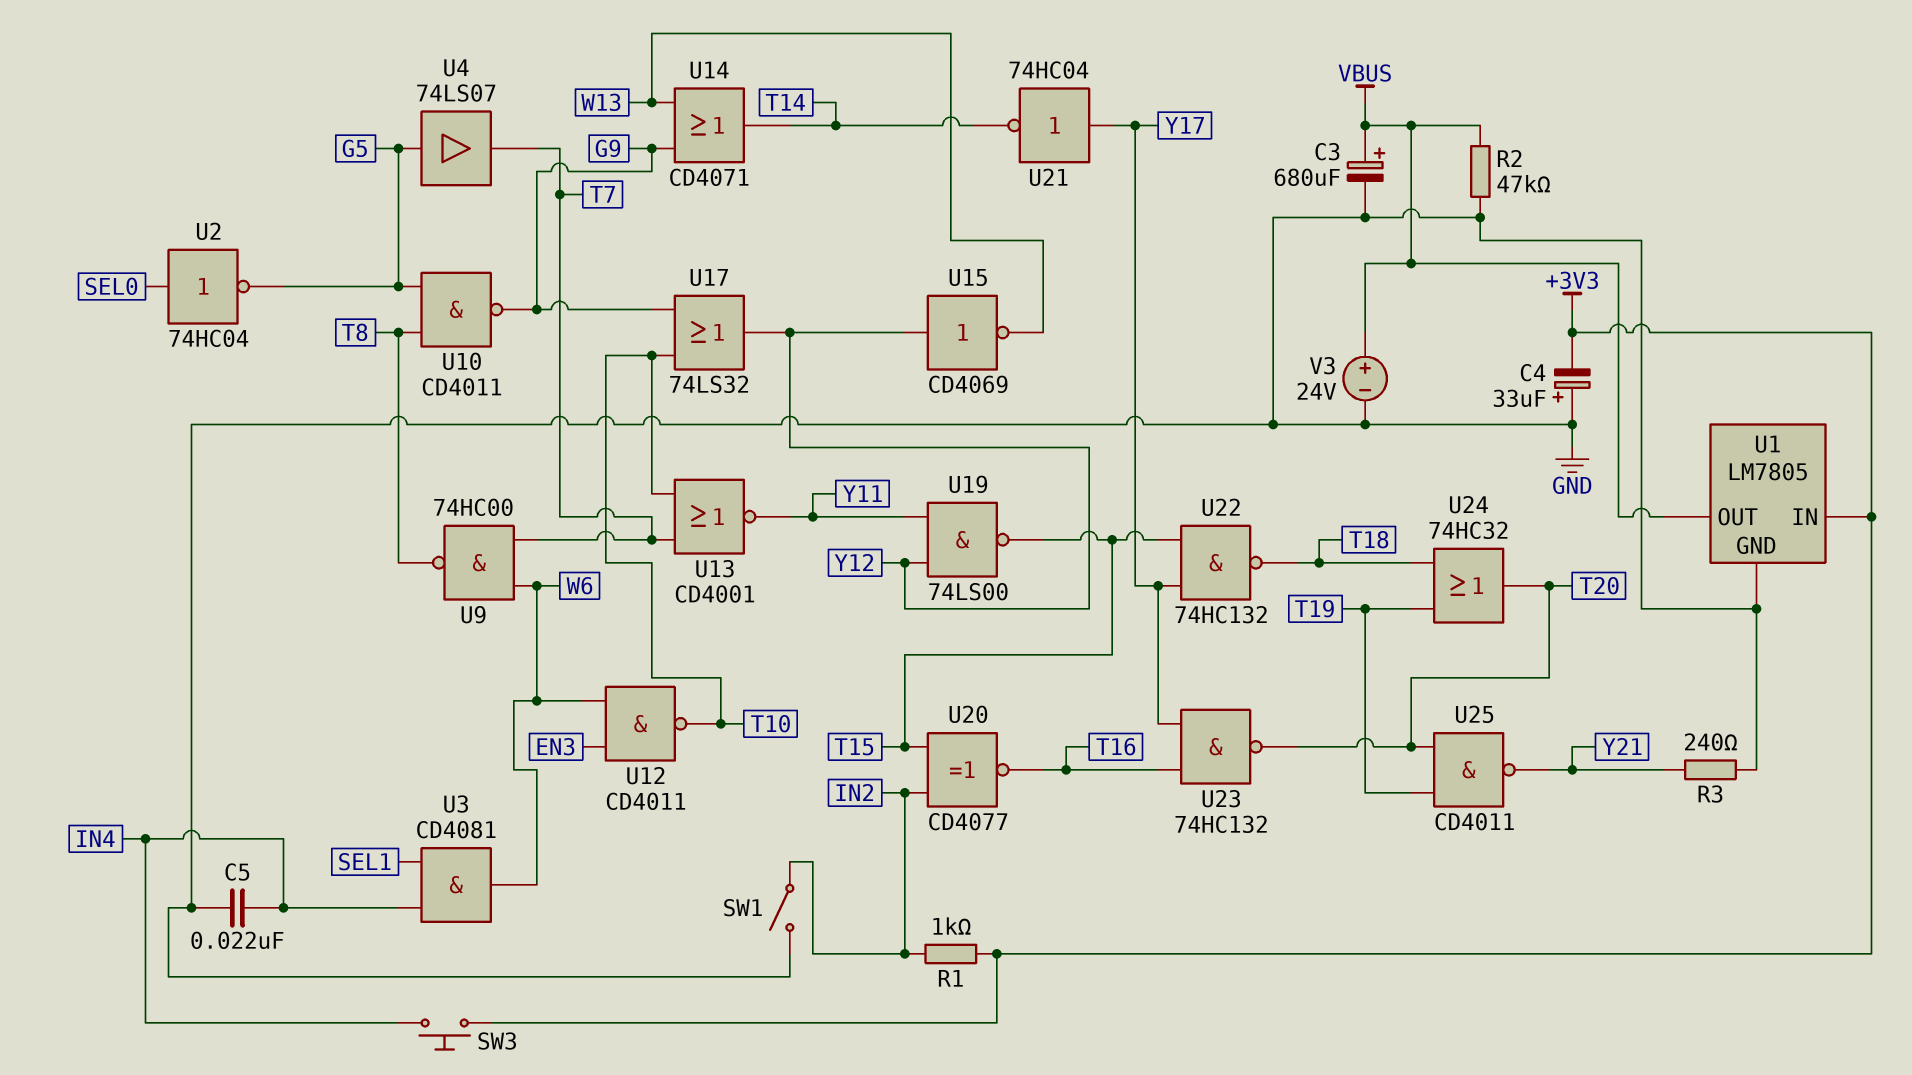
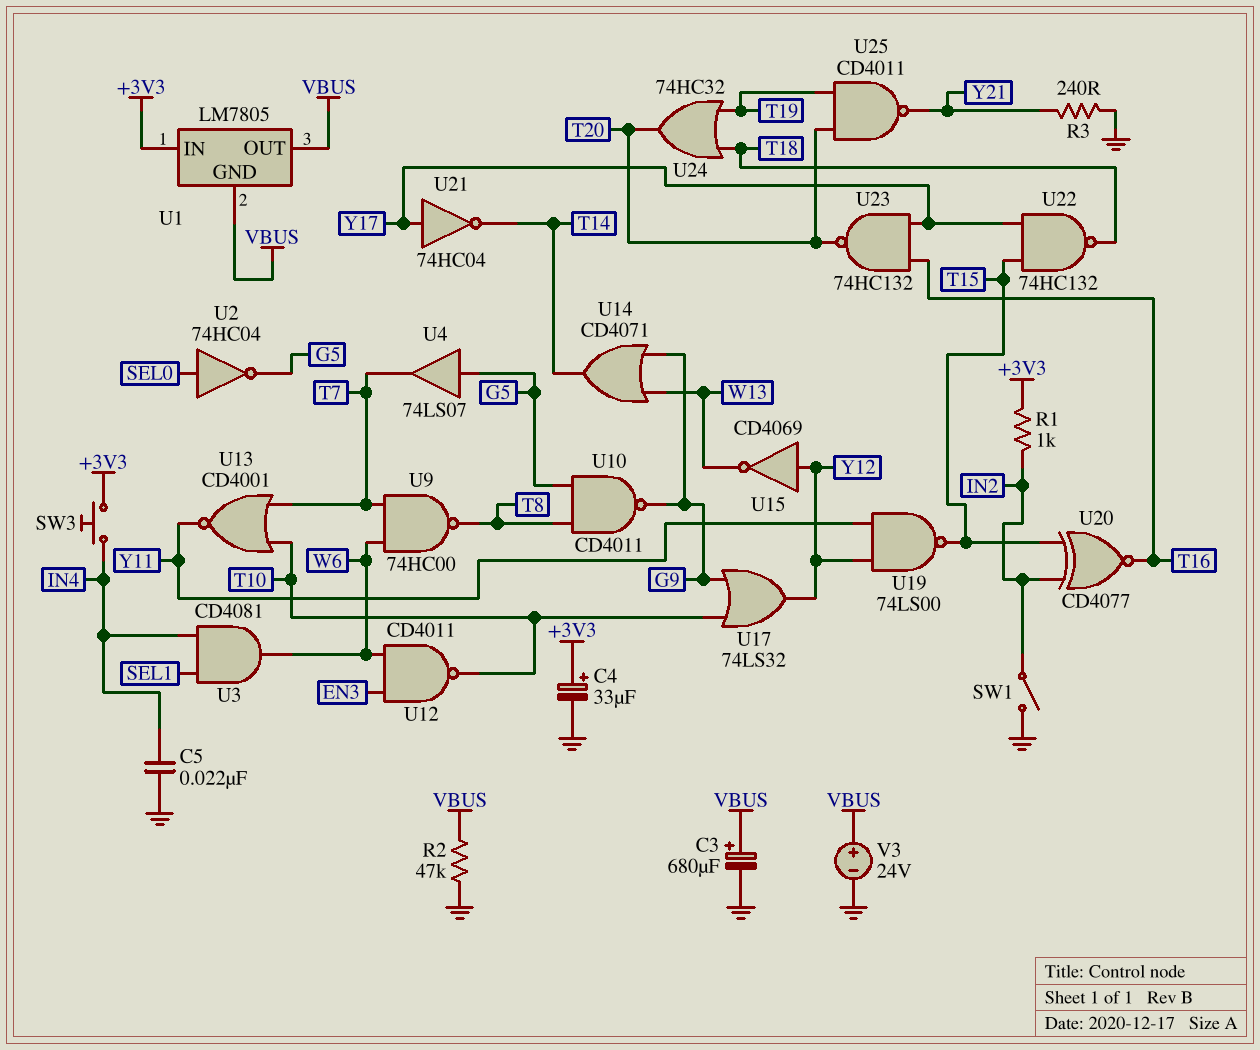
C4: 33uF (plus GND, minus +3V3) -> 33uF (plus +3V3, minus GND)
U1 pin GND: GND -> VBUS

